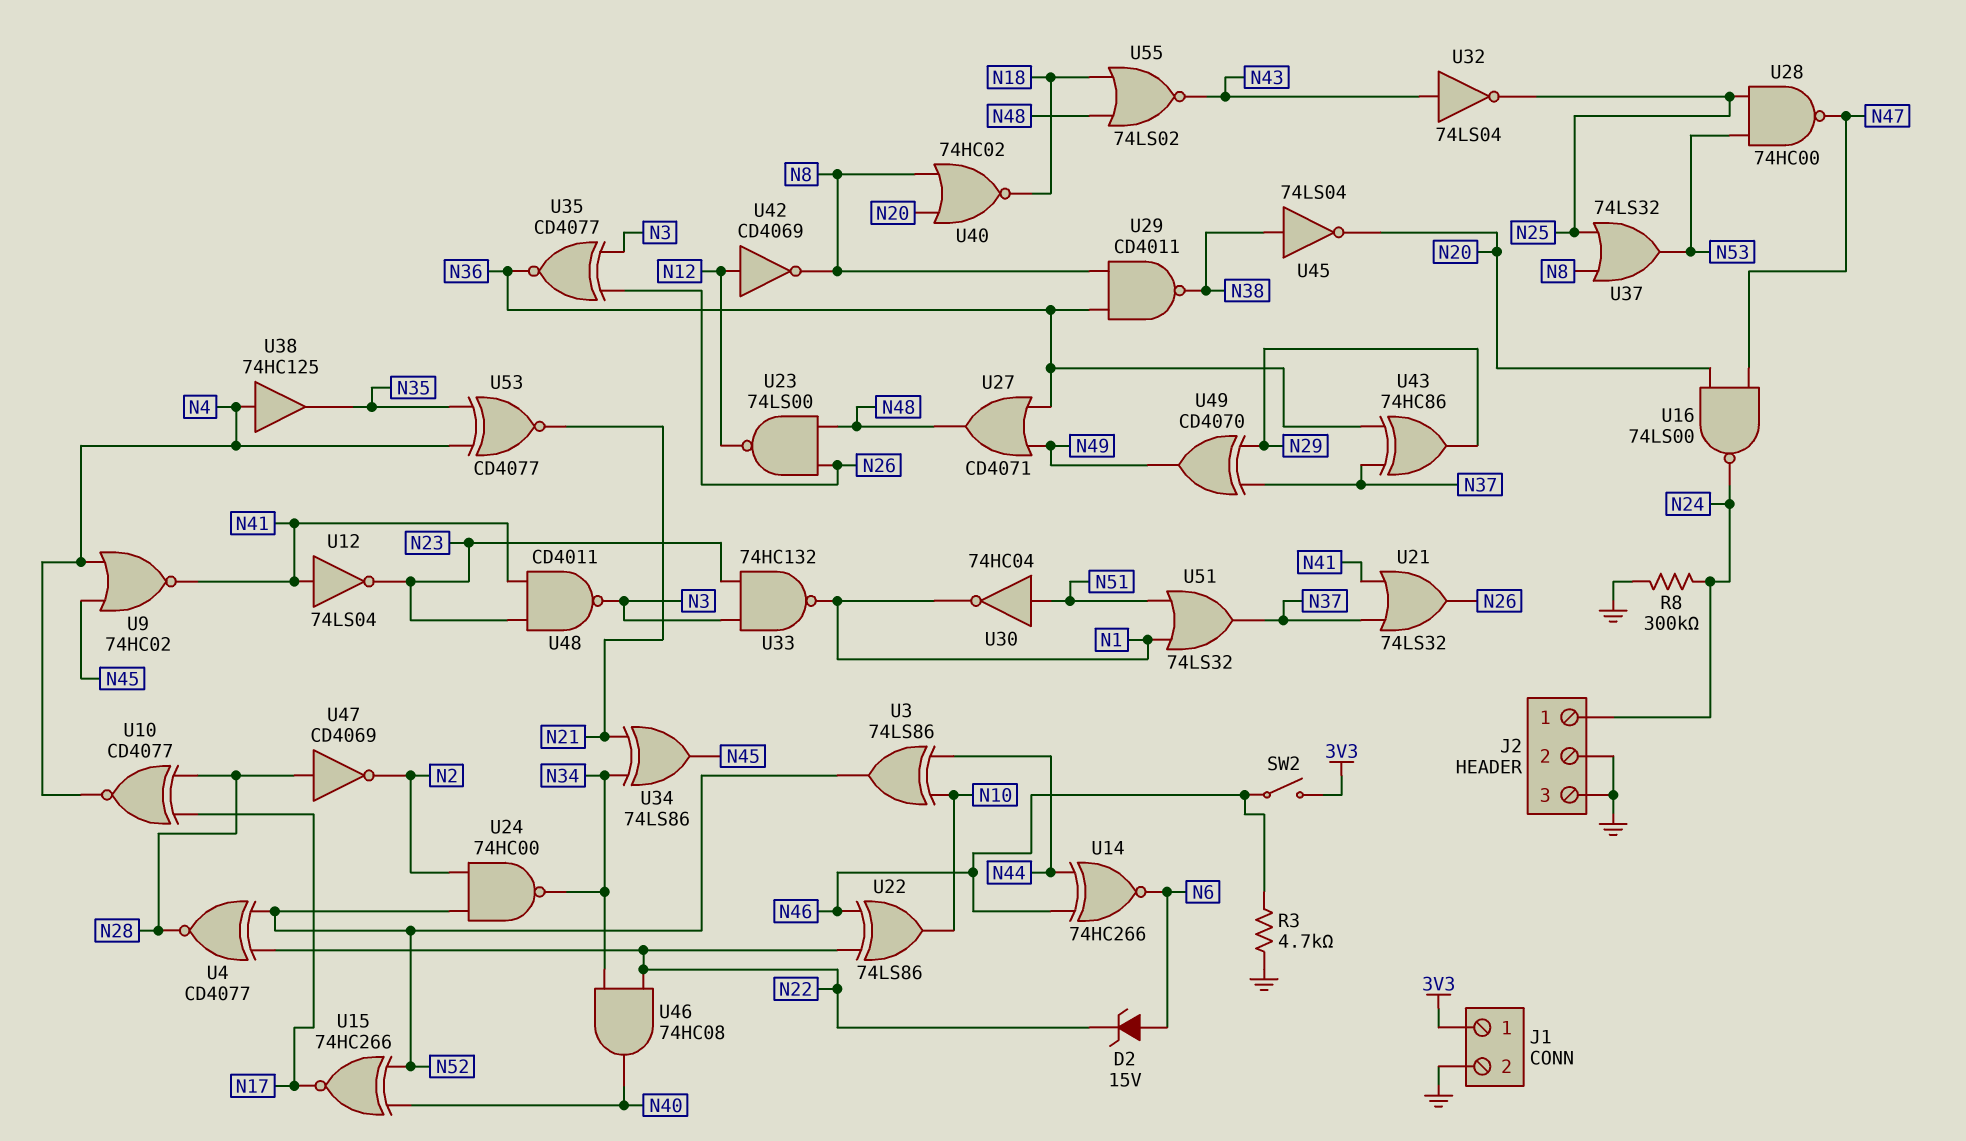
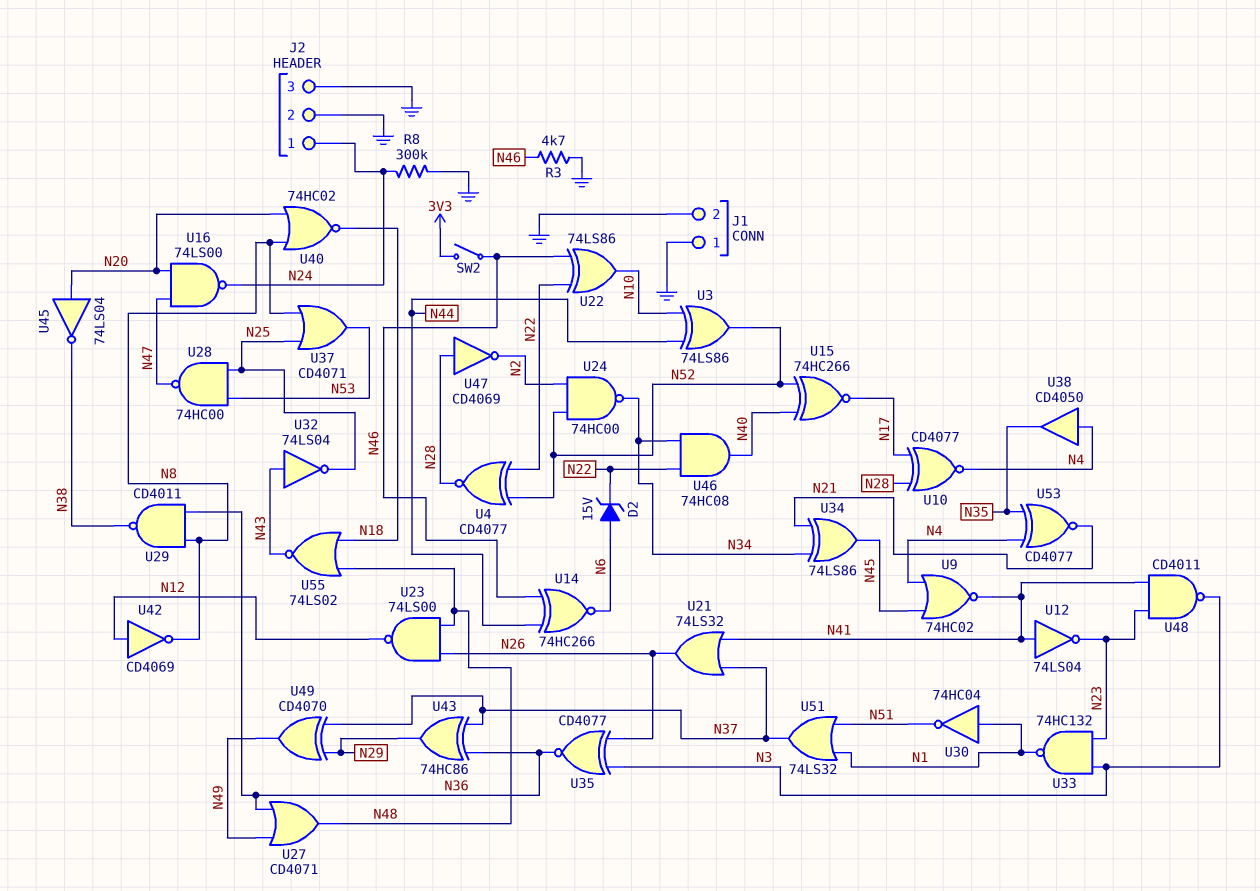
J1 pin 1: 3V3 -> GND
U30: NOT 74HC04 (in N51, out N1) -> NOT 74HC04 (in N1, out N51)
U37: OR 74LS32 (in N8, in N25, out N53) -> OR CD4071 (in N8, in N25, out N53)
U38: buffer 74HC125 (in N4, out N35) -> buffer CD4050 (in N4, out N35)
U45: NOT 74LS04 (in N38, out N20) -> NOT 74LS04 (in N20, out N38)

